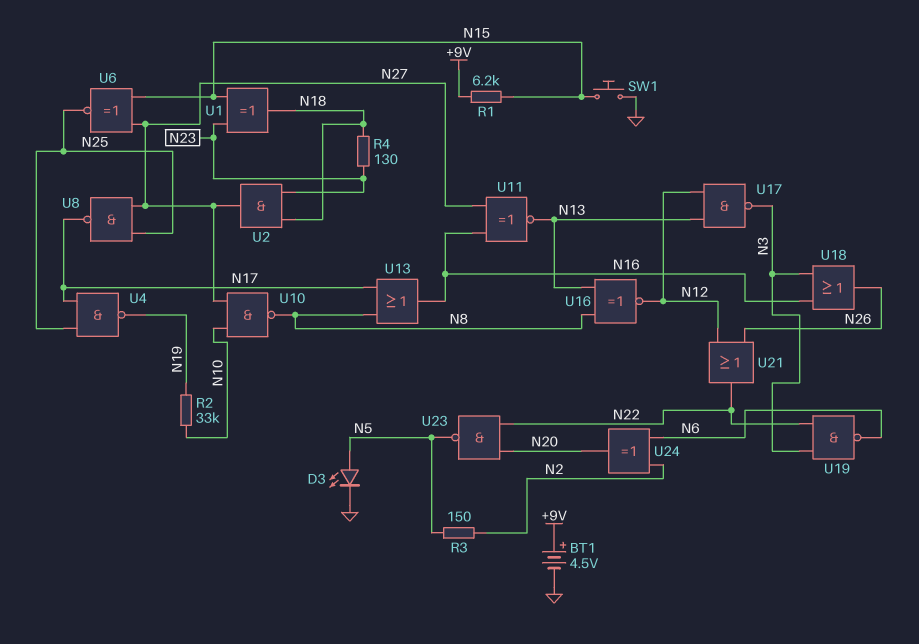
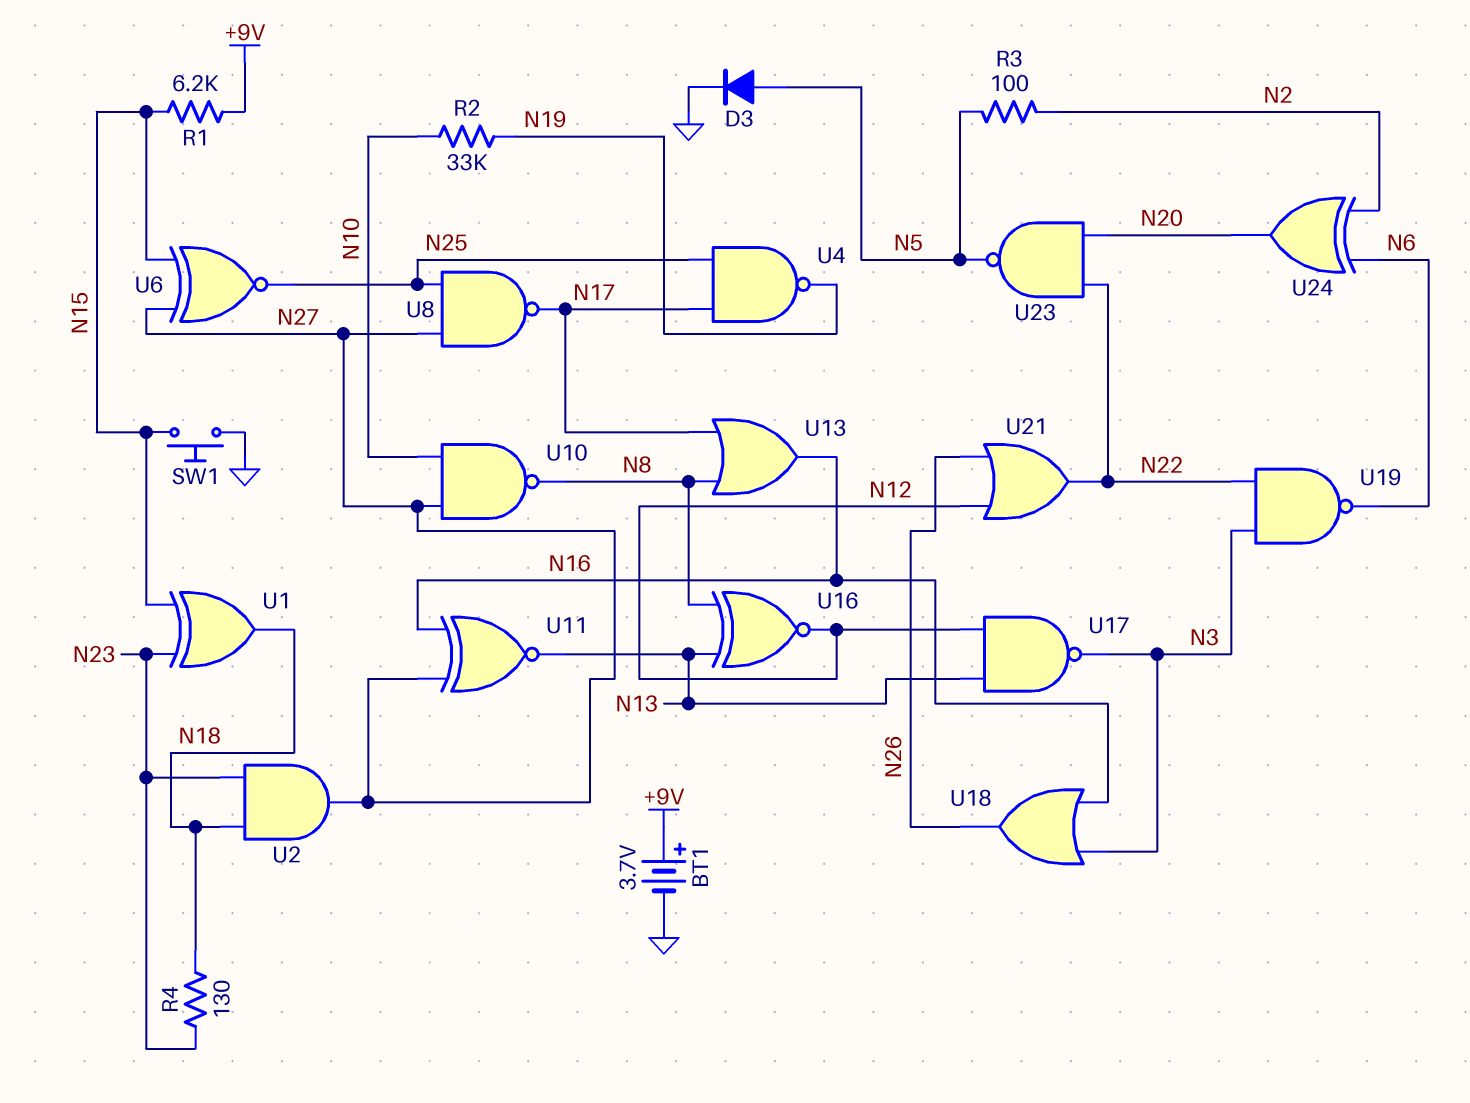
BT1: 4.5V (plus +9V, minus GND) -> 3.7V (plus +9V, minus GND)
D3: LED (A N5, K GND) -> diode (A N5, K GND)
R3: 150 (N2, N5) -> 100 (N2, N5)

